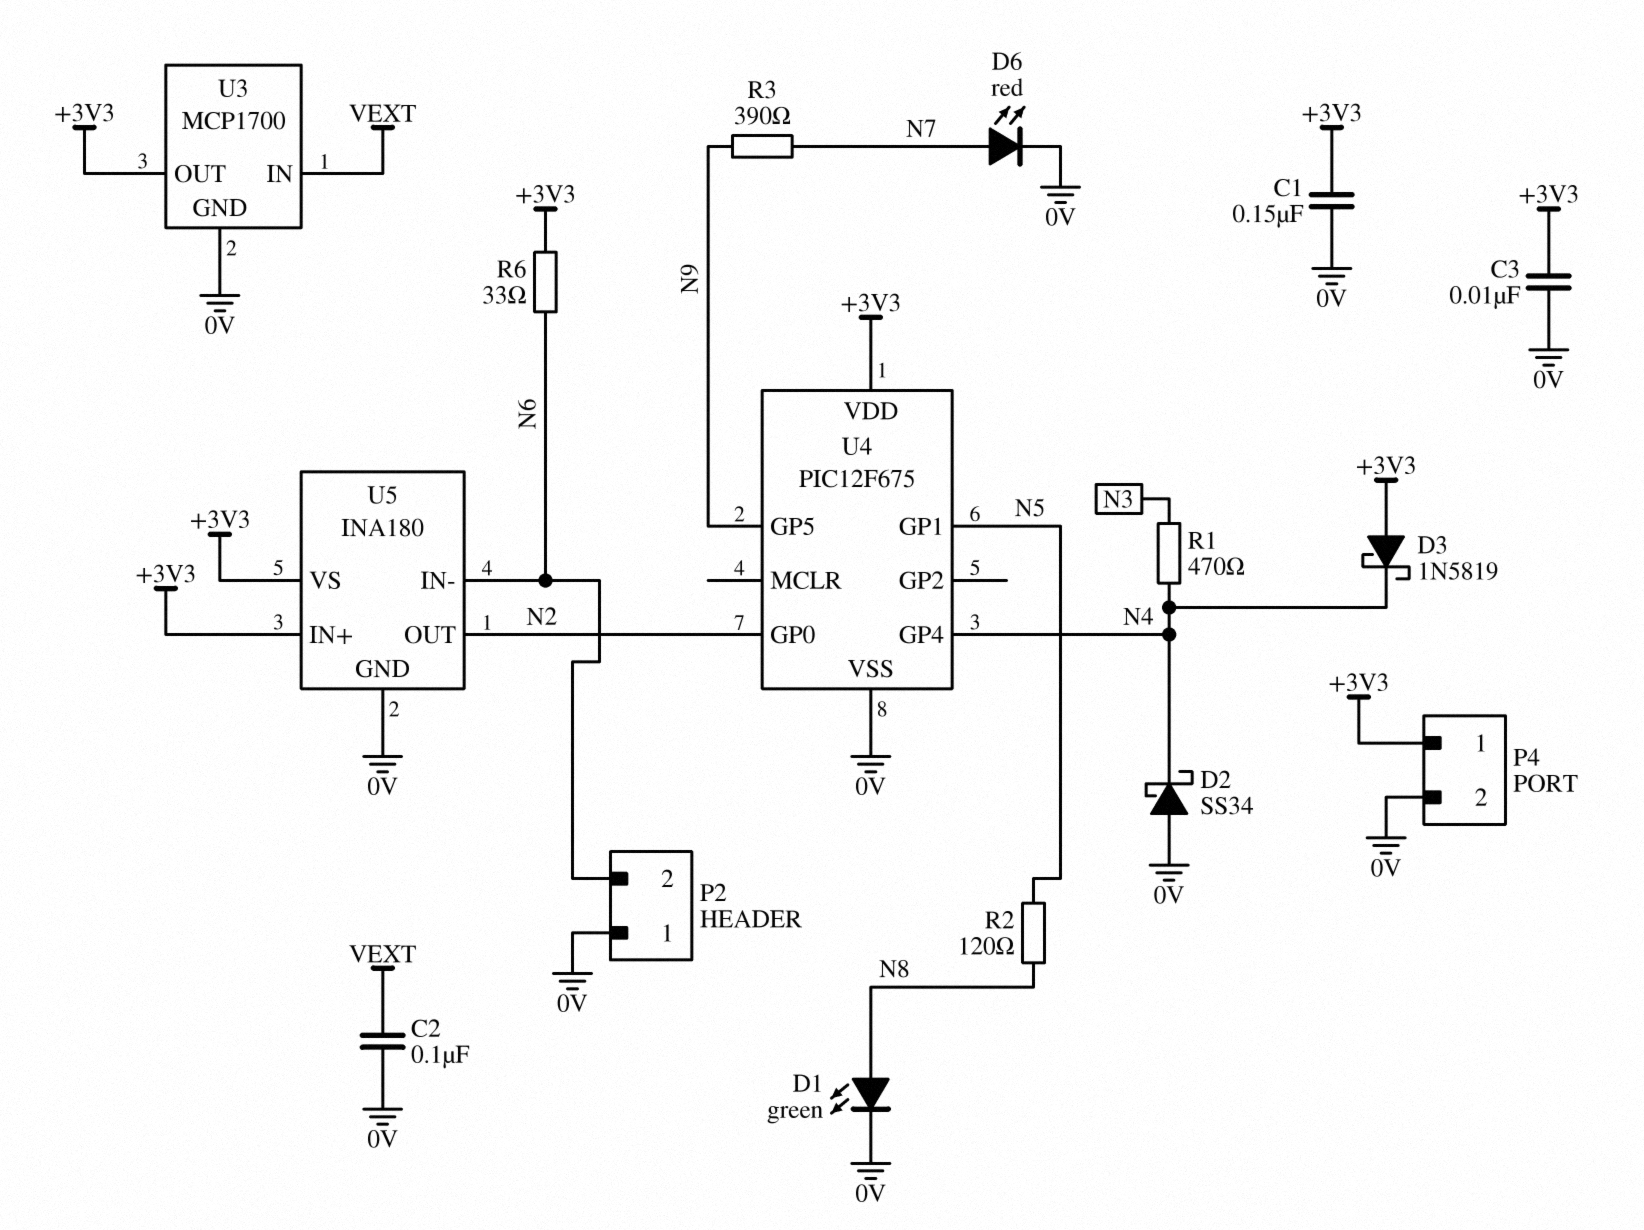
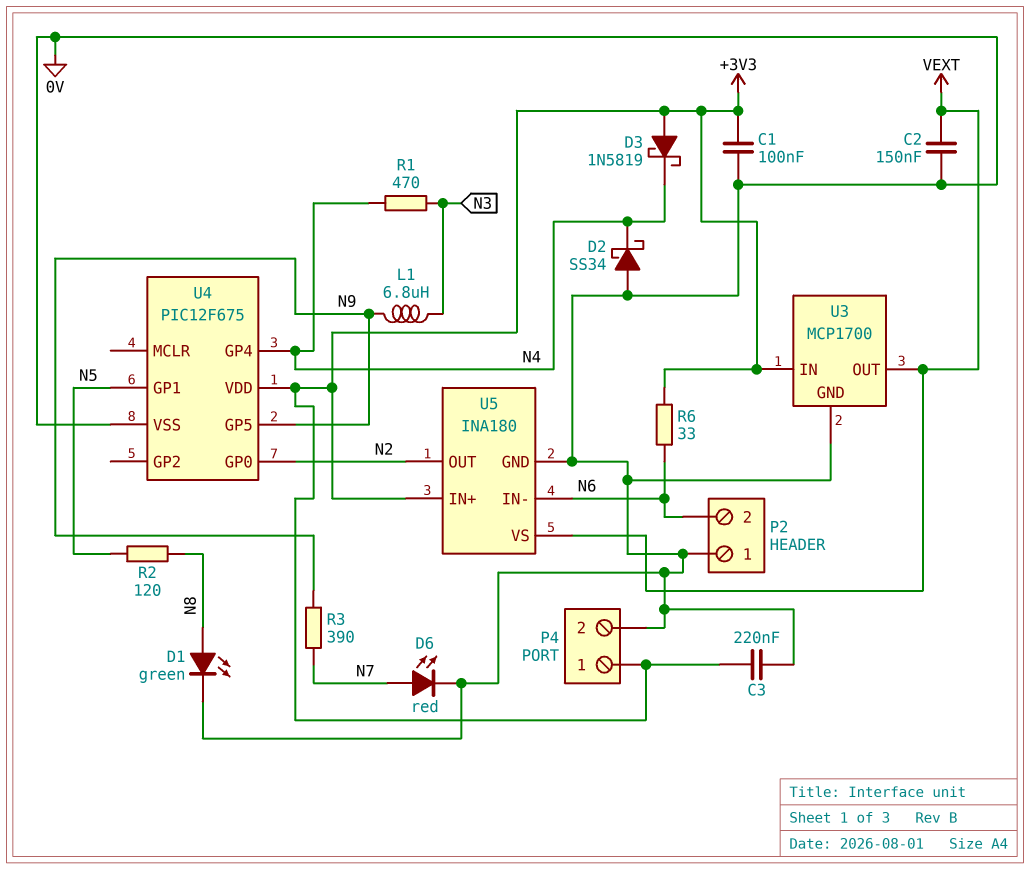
C1: 150nF (+3V3, 0V) -> 100nF (+3V3, 0V)
C2: 100nF (0V, VEXT) -> 150nF (0V, VEXT)
C3: 10nF (+3V3, 0V) -> 220nF (+3V3, 0V)
L1: none -> 6.8uH (N3, N9)
U3 pin IN: VEXT -> +3V3
U3 pin OUT: +3V3 -> VEXT
U5 pin VS: +3V3 -> VEXT

